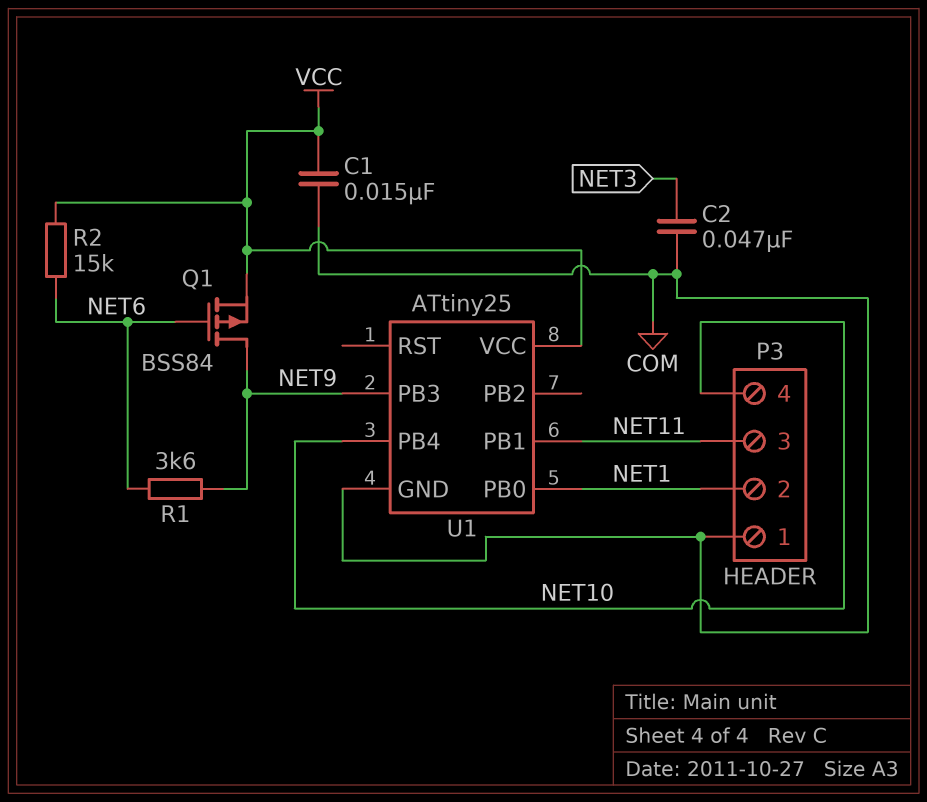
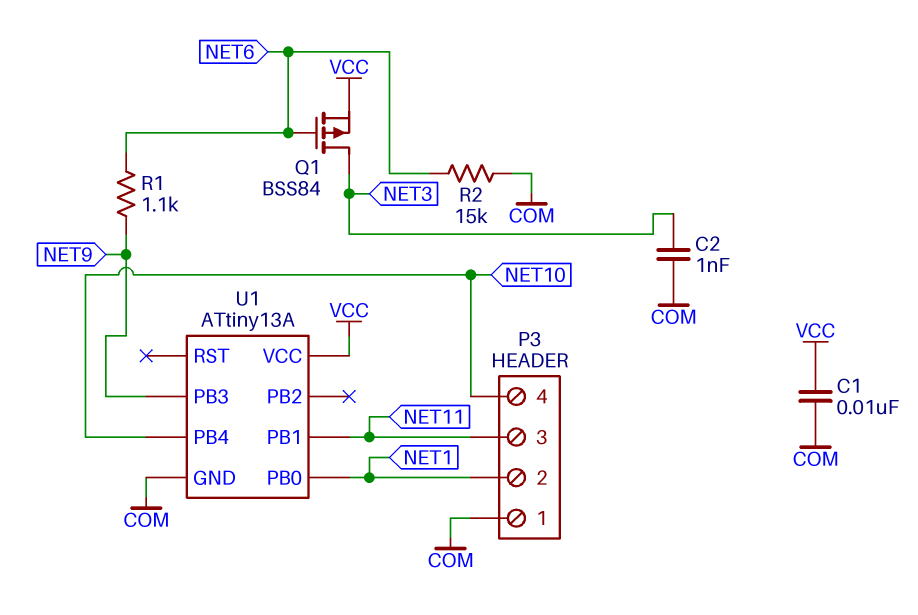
C1: 15nF (COM, VCC) -> 10nF (COM, VCC)
C2: 47nF (COM, NET3) -> 1nF (COM, NET3)
Q1: PMOS BSS84 (G NET6, D NET9, S VCC) -> PMOS BSS84 (G NET6, D NET3, S VCC)
R1: 3.6k (NET6, NET9) -> 1.1k (NET6, NET9)
R2: 15k (NET6, VCC) -> 15k (COM, NET6)
U1: ATtiny25 -> ATtiny13A

